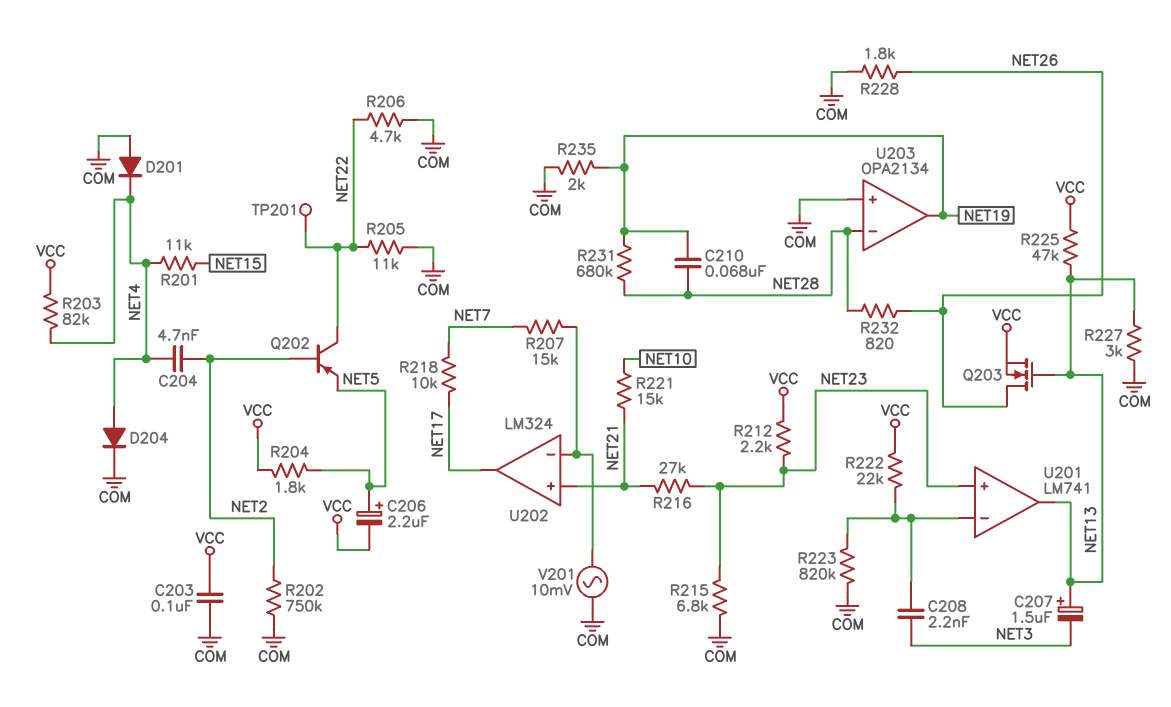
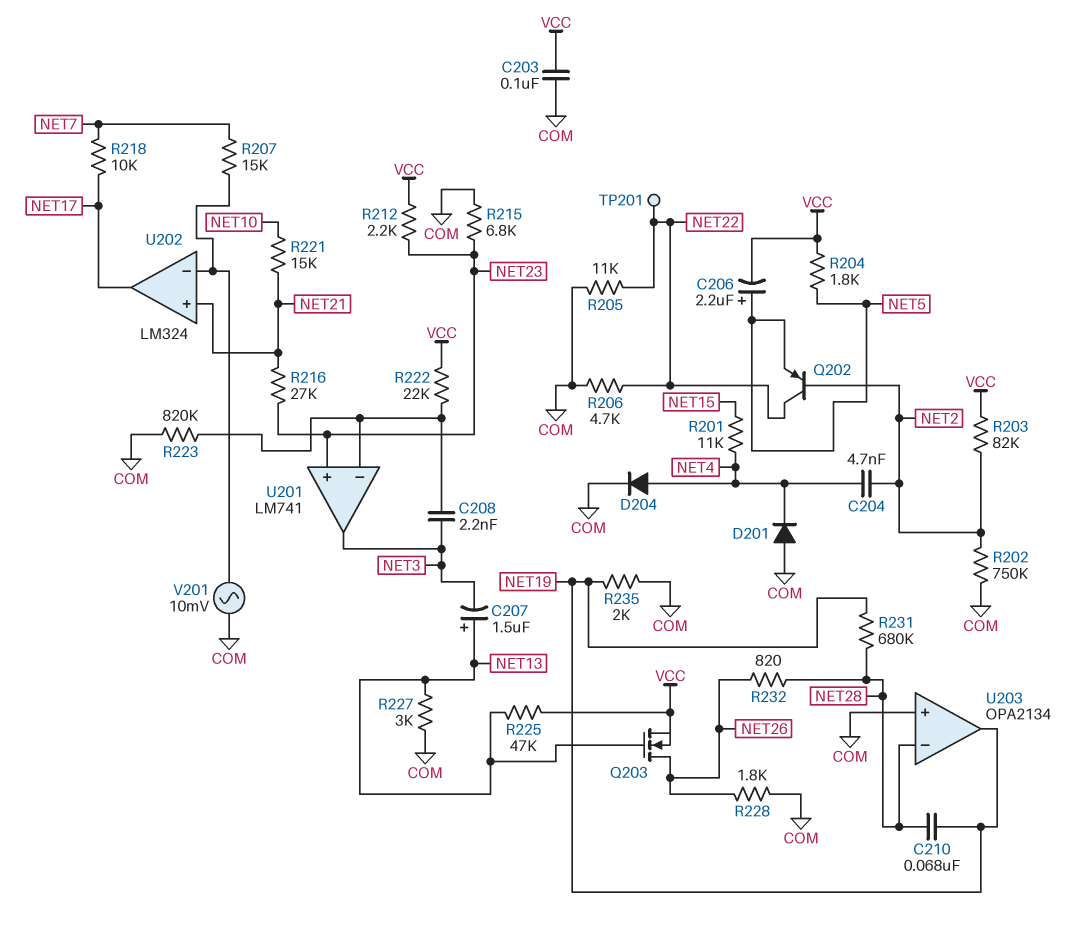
R203: 82k (NET4, VCC) -> 82k (NET2, VCC)
U201 pin out: NET13 -> NET3

